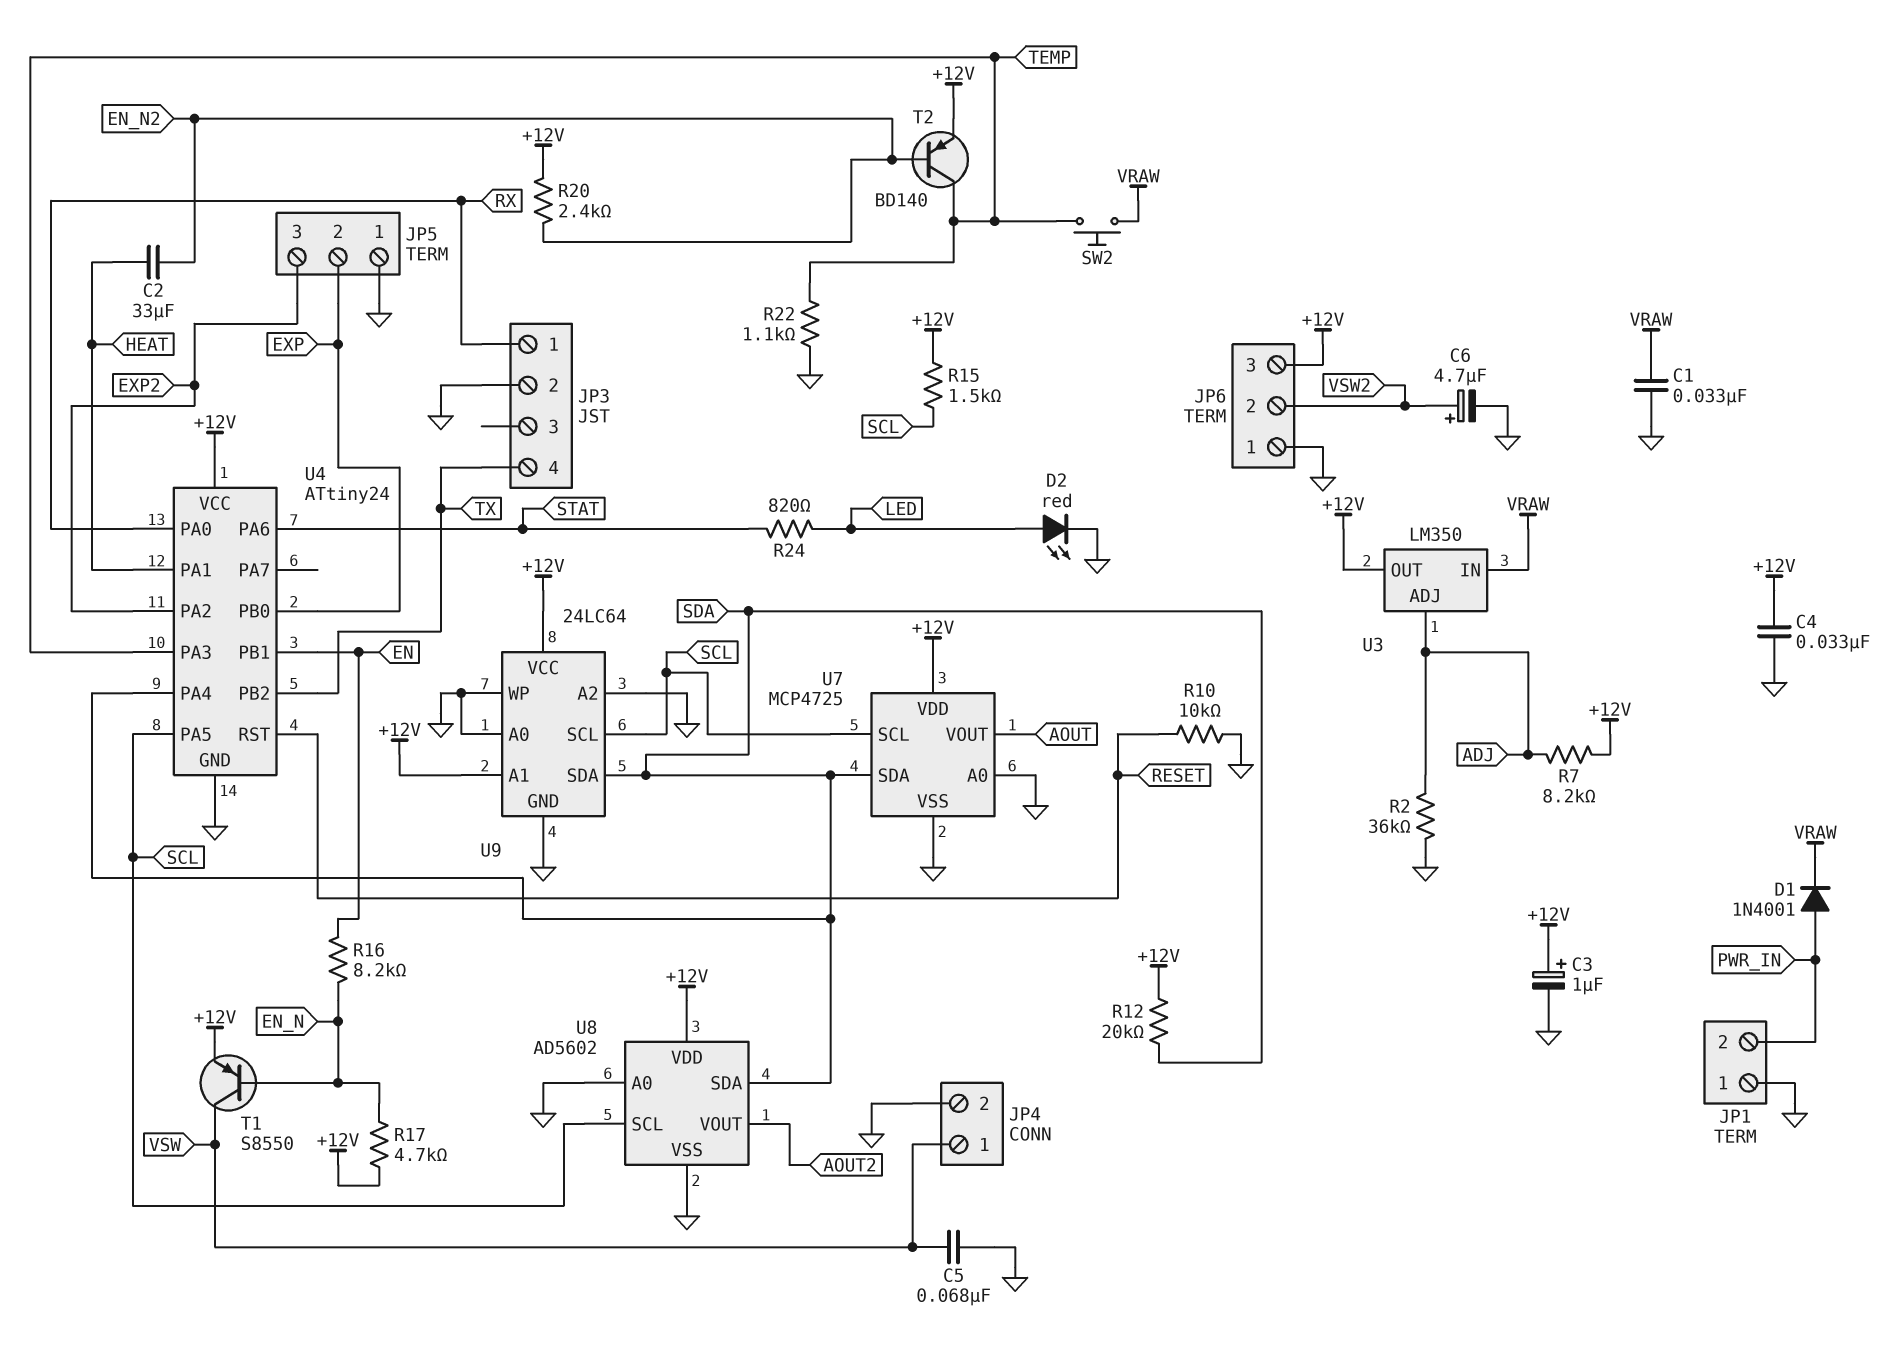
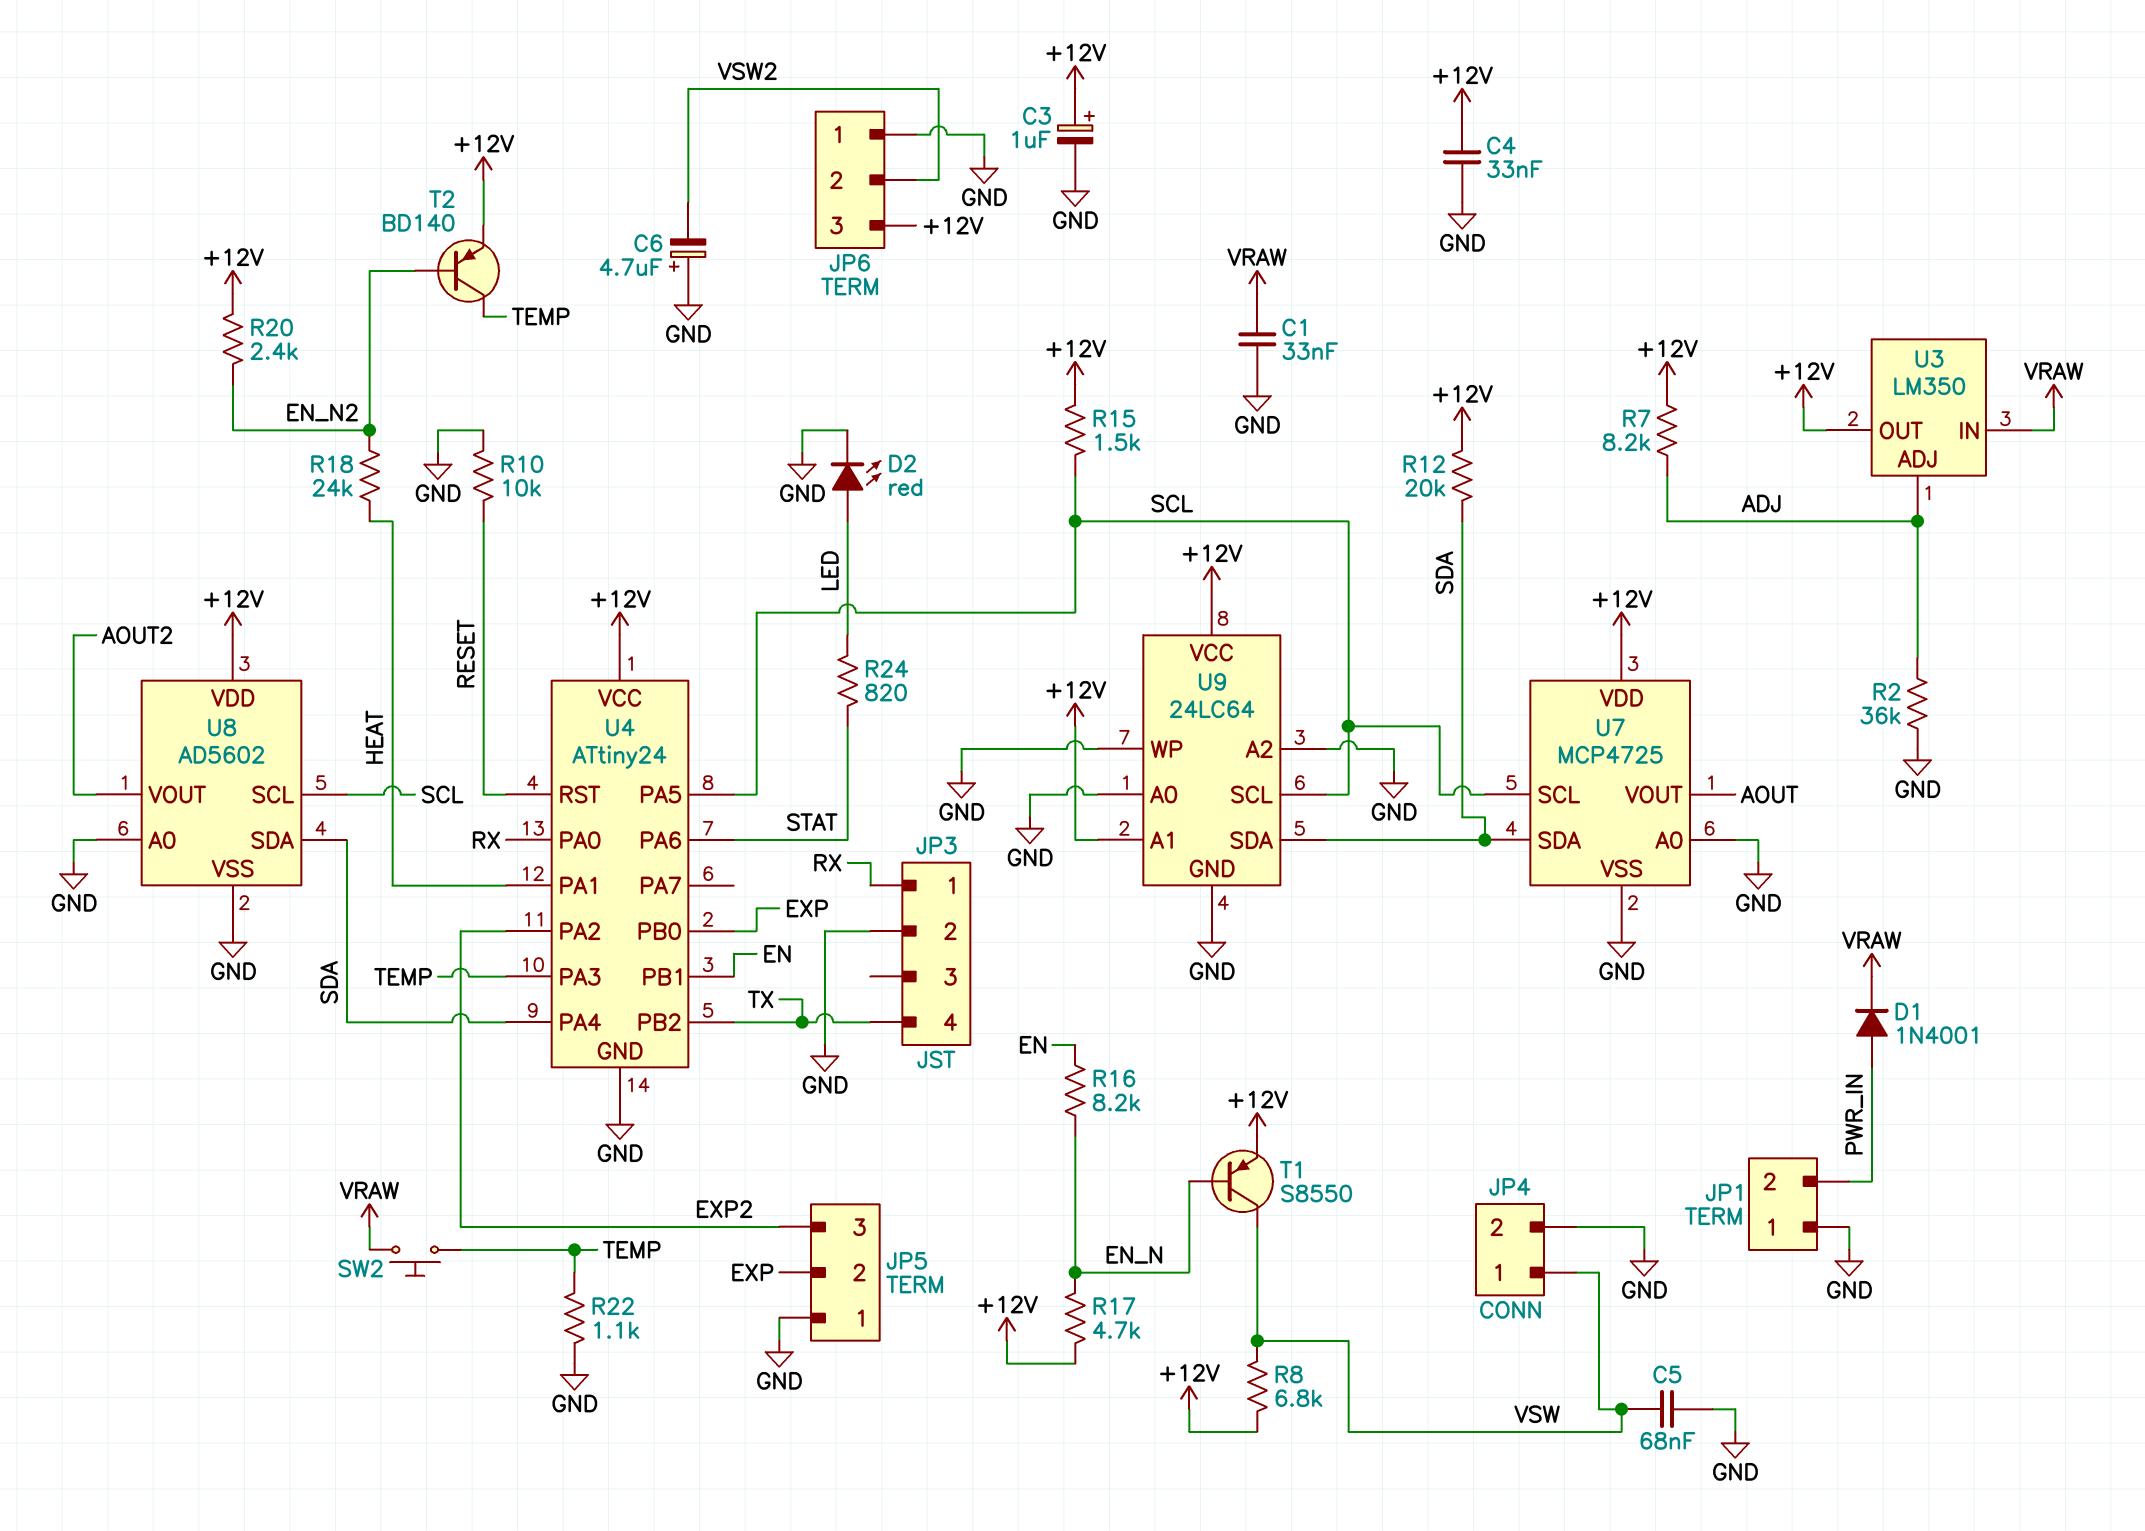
C2: 33uF (EN_N2, HEAT) -> none
C6: 4.7uF (plus VSW2, minus GND) -> 4.7uF (plus GND, minus VSW2)
R8: none -> 6.8k (+12V, VSW)
R18: none -> 24k (EN_N2, HEAT)

